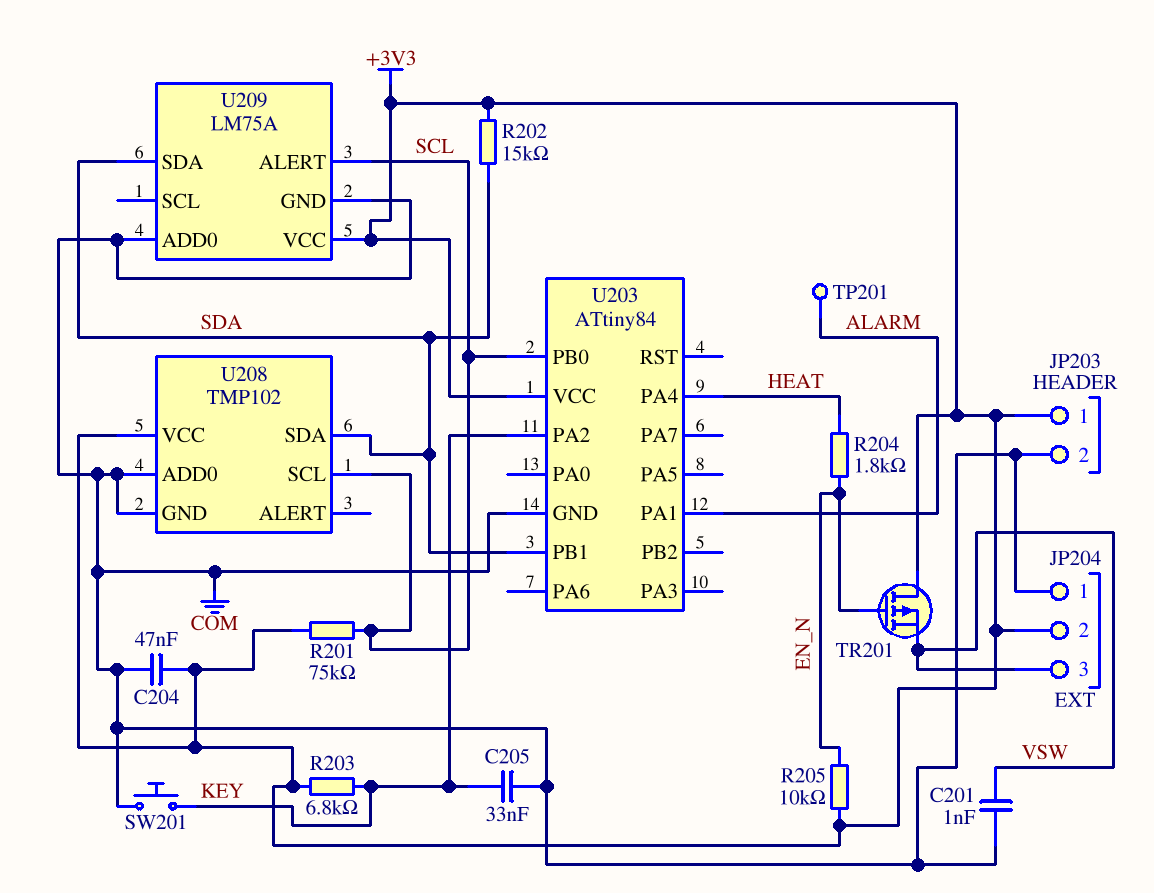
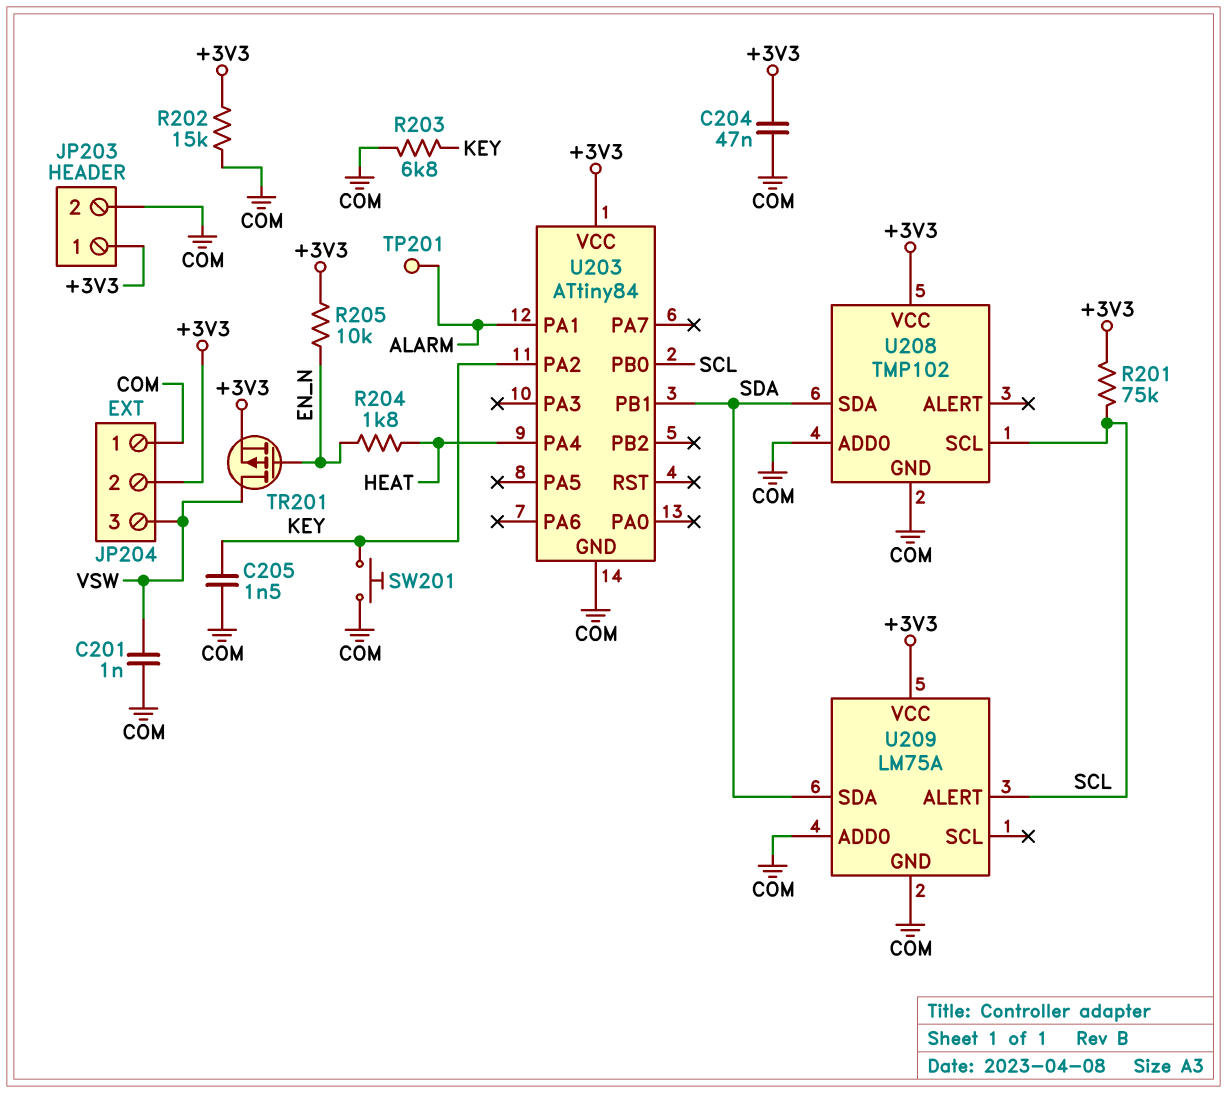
C205: 33nF (COM, KEY) -> 1.5nF (COM, KEY)
R202: 15k (+3V3, SDA) -> 15k (+3V3, COM)
R203: 6.8k (+3V3, KEY) -> 6.8k (COM, KEY)
TR201: PMOS (G EN_N, D +3V3, S VSW) -> PMOS (G EN_N, D VSW, S +3V3)

